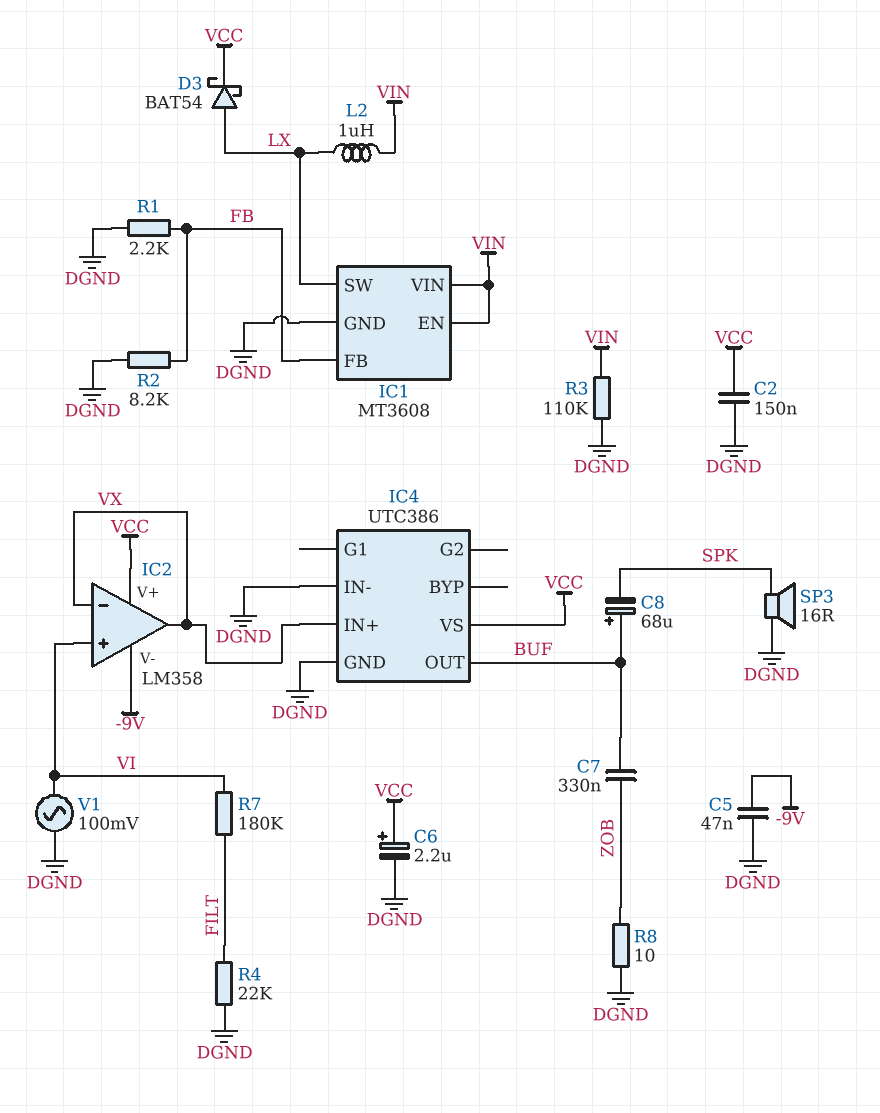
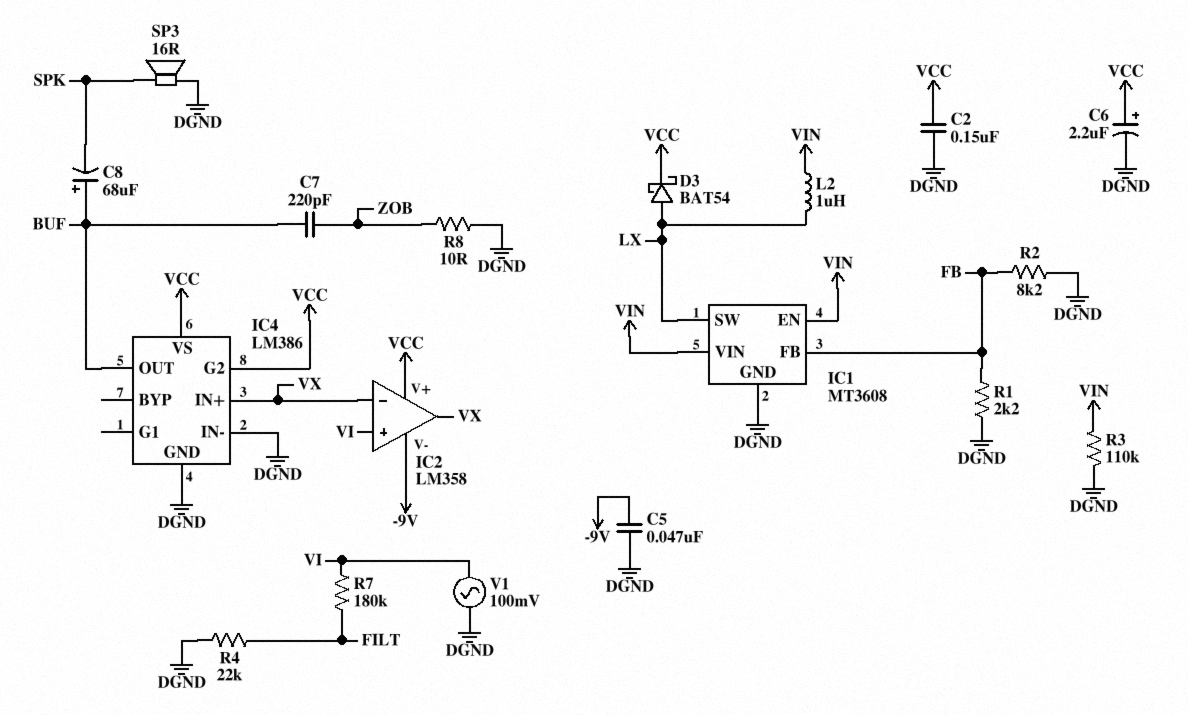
C7: 330nF (BUF, ZOB) -> 220pF (BUF, ZOB)
IC4: UTC386 -> LM386
IC4 pin G2: none -> VCC

